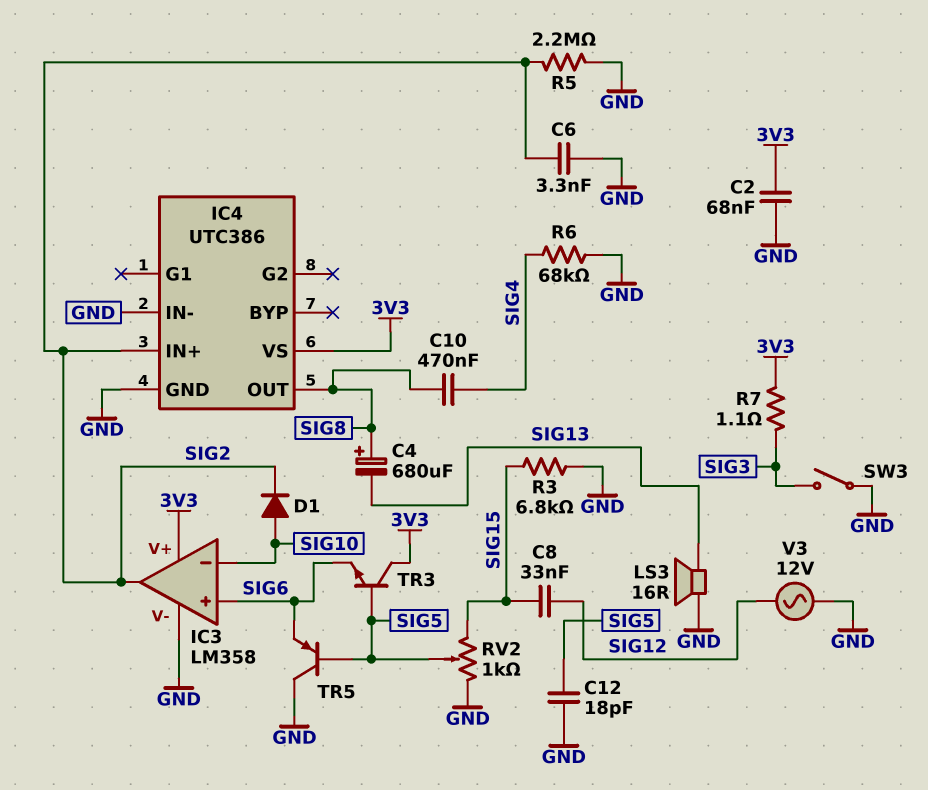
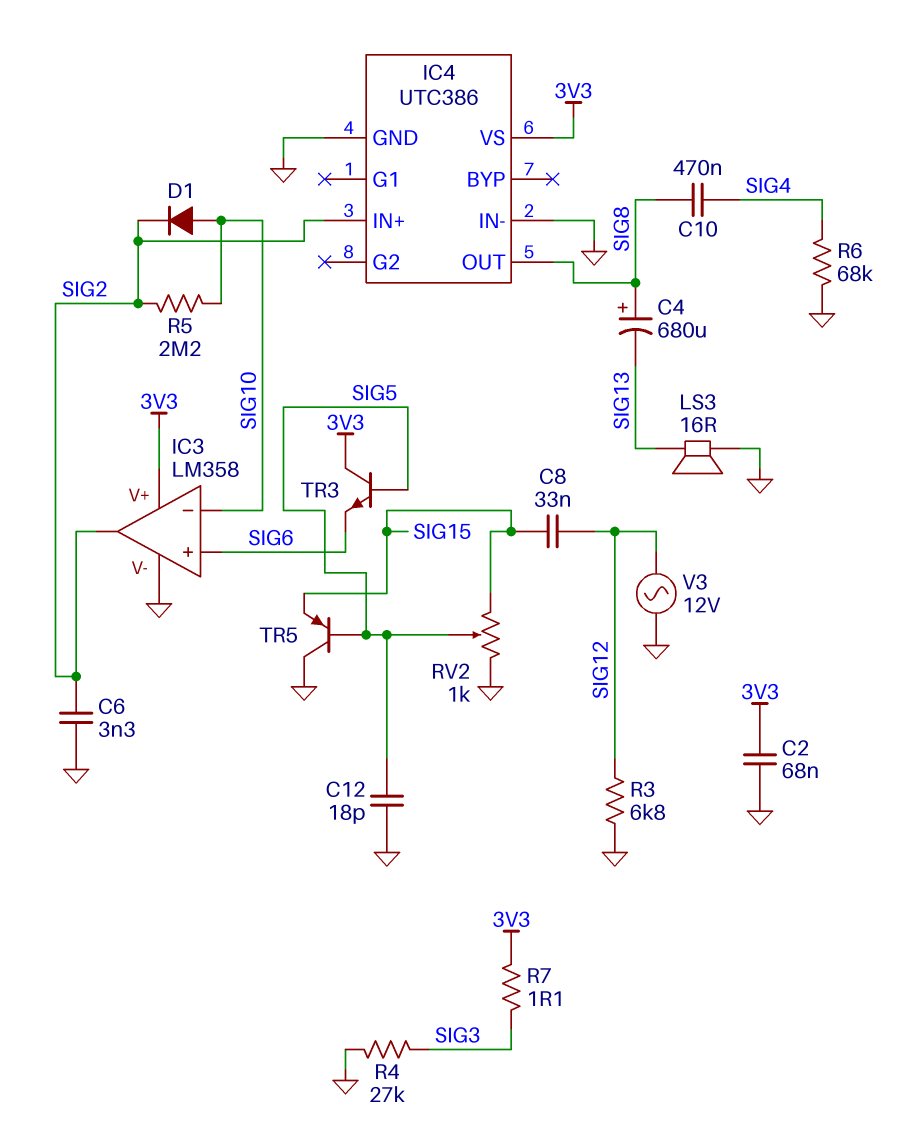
R3: 6.8k (GND, SIG15) -> 6.8k (GND, SIG12)
R4: none -> 27k (GND, SIG3)
R5: 2.2M (GND, SIG2) -> 2.2M (SIG2, SIG10)
SW3: switch (GND, SIG3) -> none
TR5: PNP (B SIG5, C GND, E SIG6) -> PNP (B SIG5, C GND, E SIG15)

